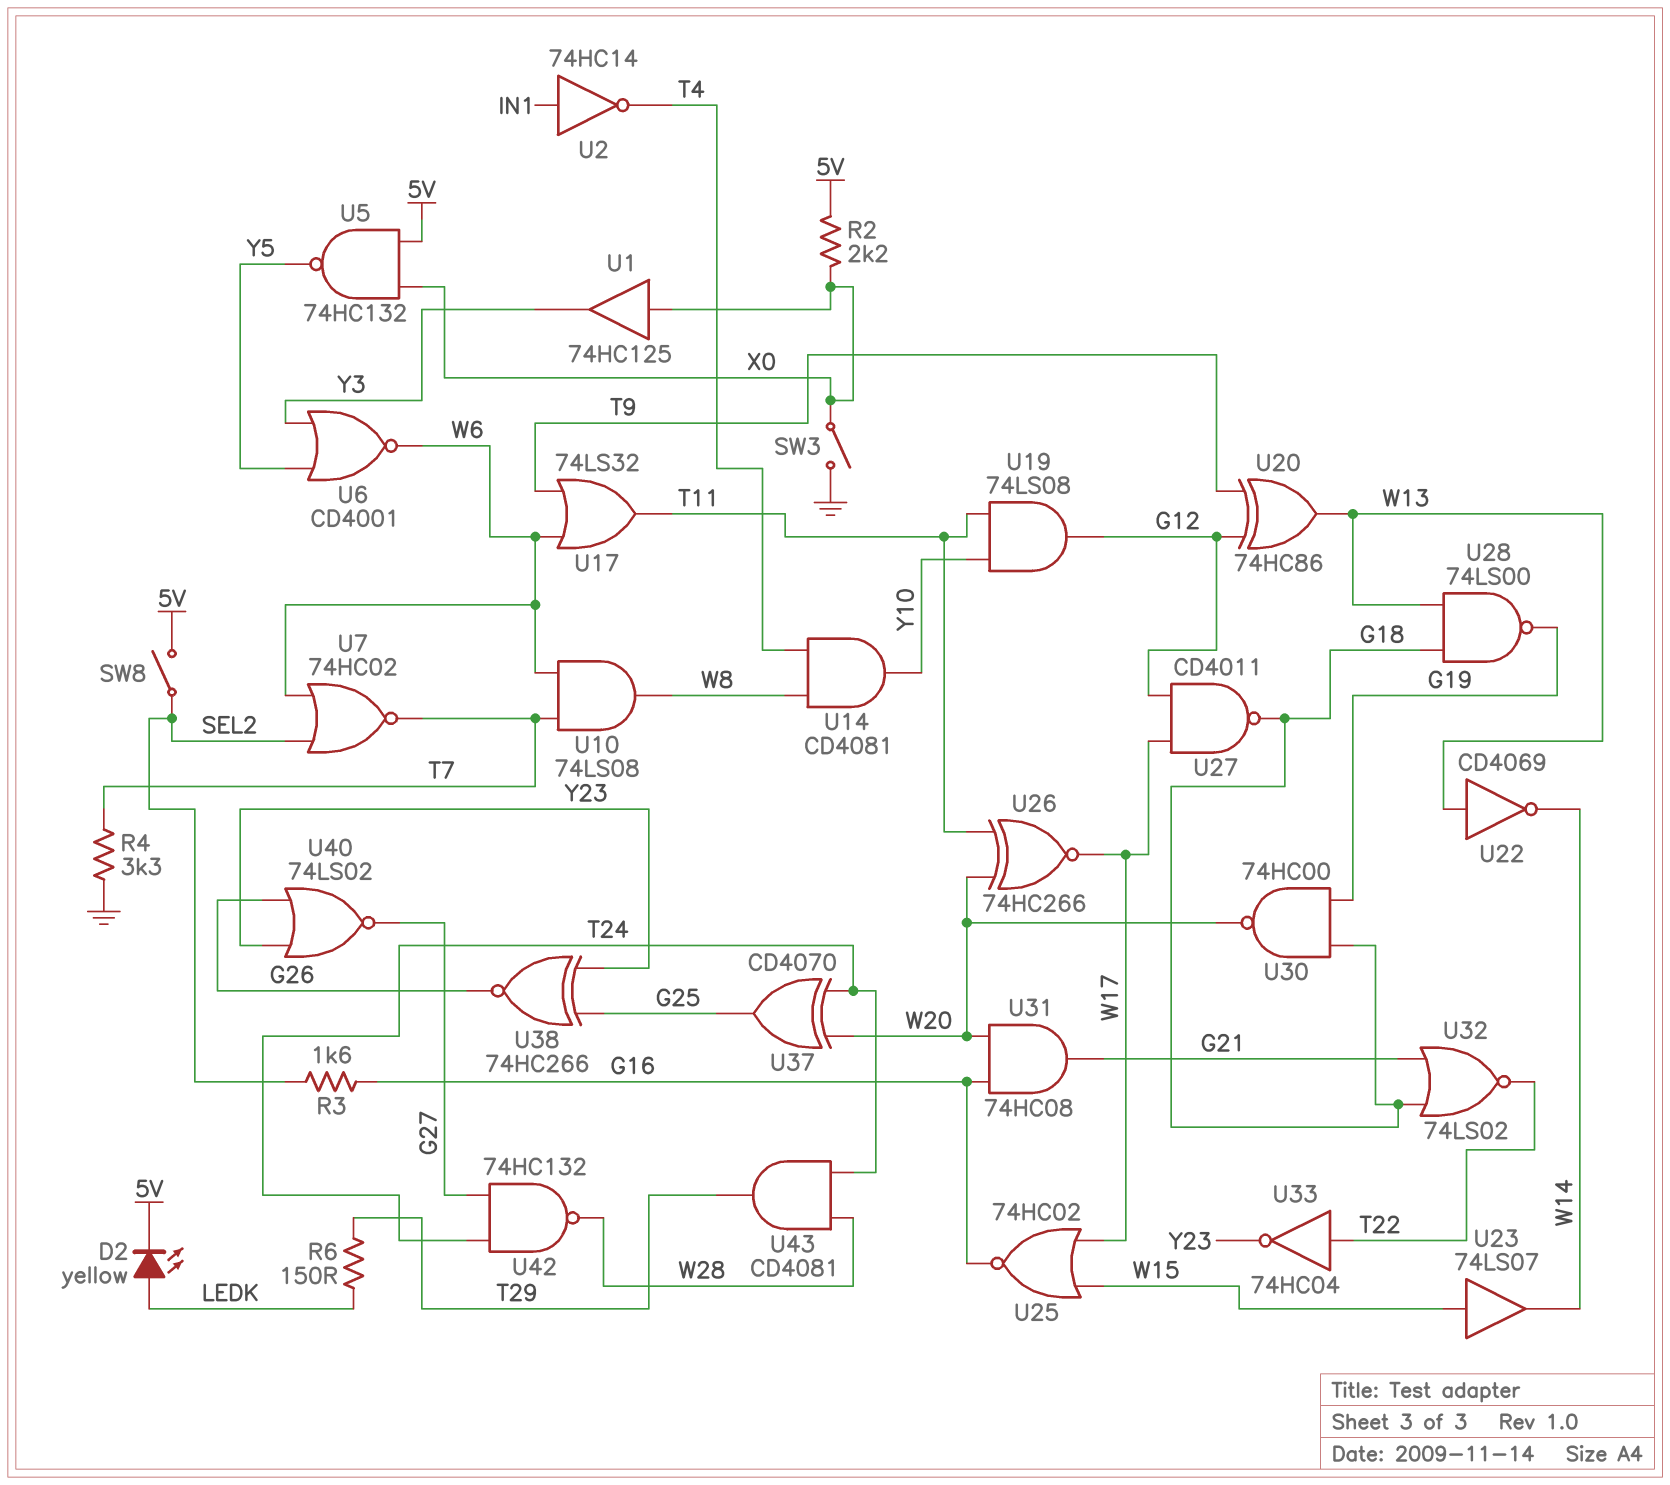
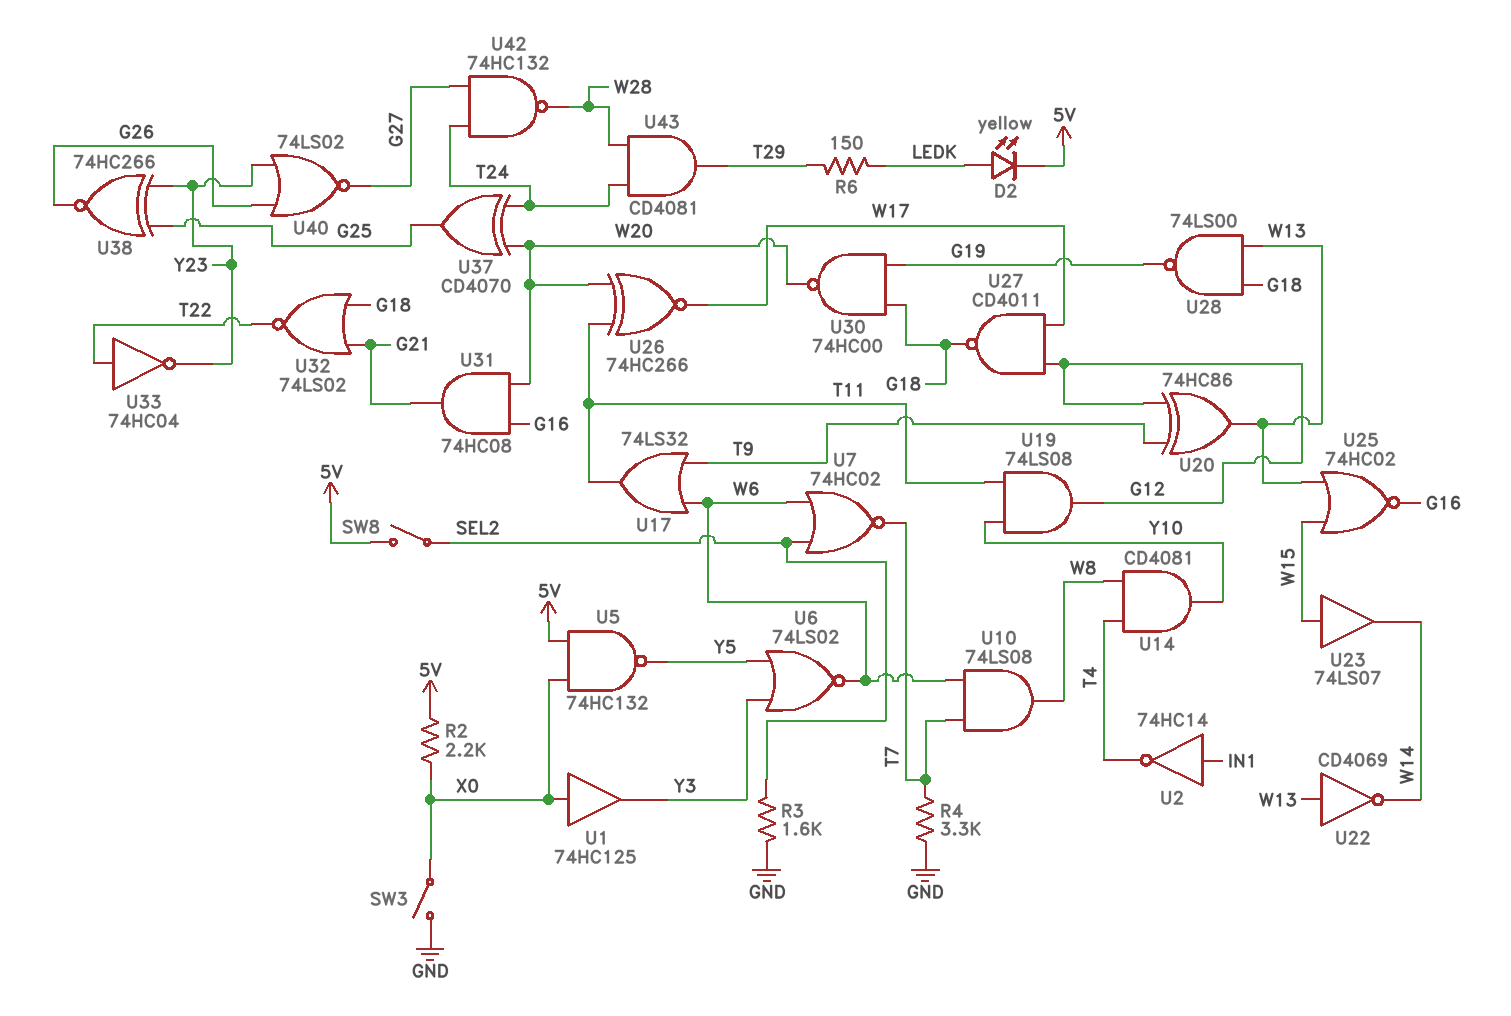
R3: 1.6k (G16, SEL2) -> 1.6k (GND, SEL2)
U6: NOR CD4001 (in Y3, in Y5, out W6) -> NOR 74LS02 (in Y3, in Y5, out W6)
U25: NOR 74HC02 (in W15, in W17, out G16) -> NOR 74HC02 (in W13, in W15, out G16)

